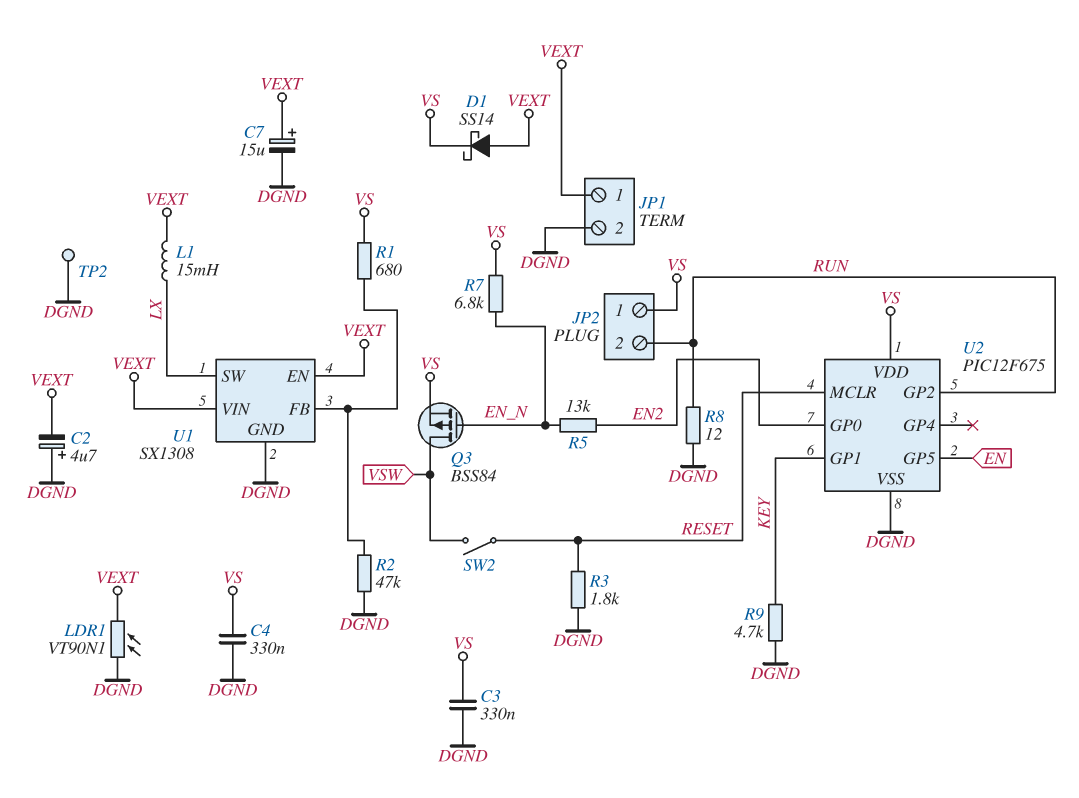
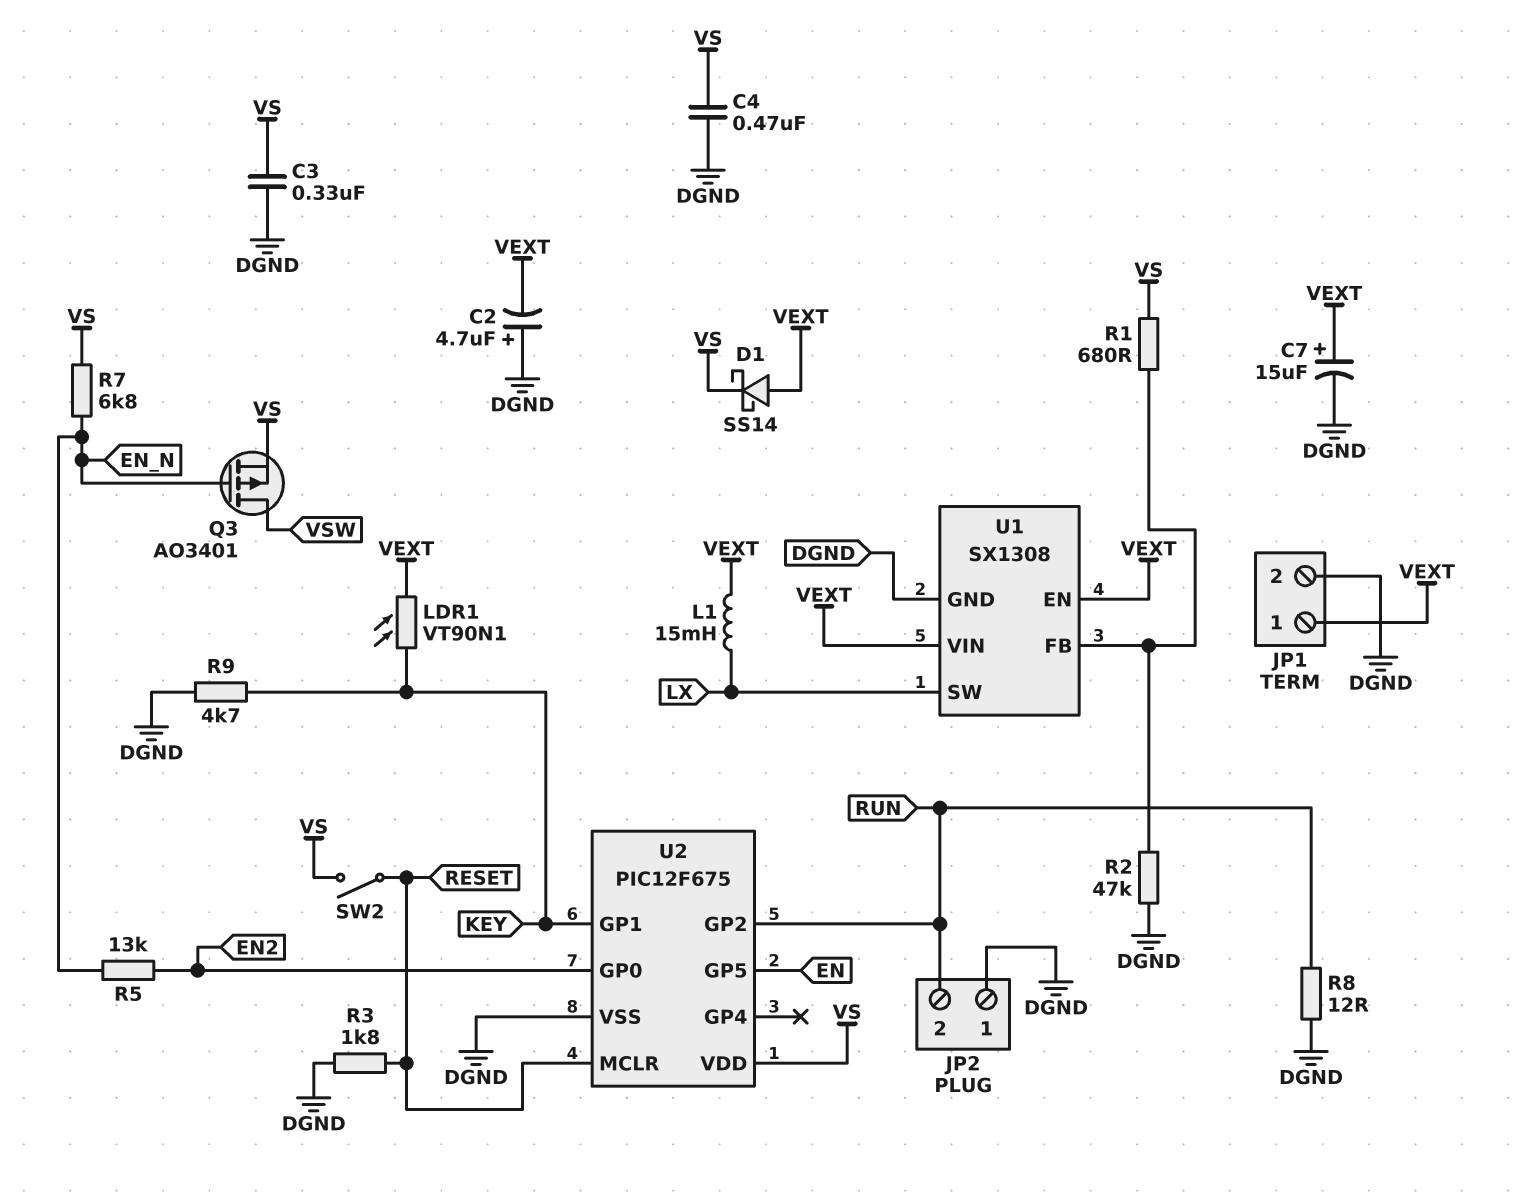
C4: 330nF (DGND, VS) -> 470nF (DGND, VS)
JP2 pin 1: VS -> DGND
LDR1: VT90N1 (DGND, VEXT) -> VT90N1 (KEY, VEXT)
Q3: PMOS BSS84 (G EN_N, D VSW, S VS) -> PMOS AO3401 (G EN_N, D VSW, S VS)
SW2: switch (RESET, VSW) -> switch (RESET, VS)
TP2: test point (DGND) -> none

